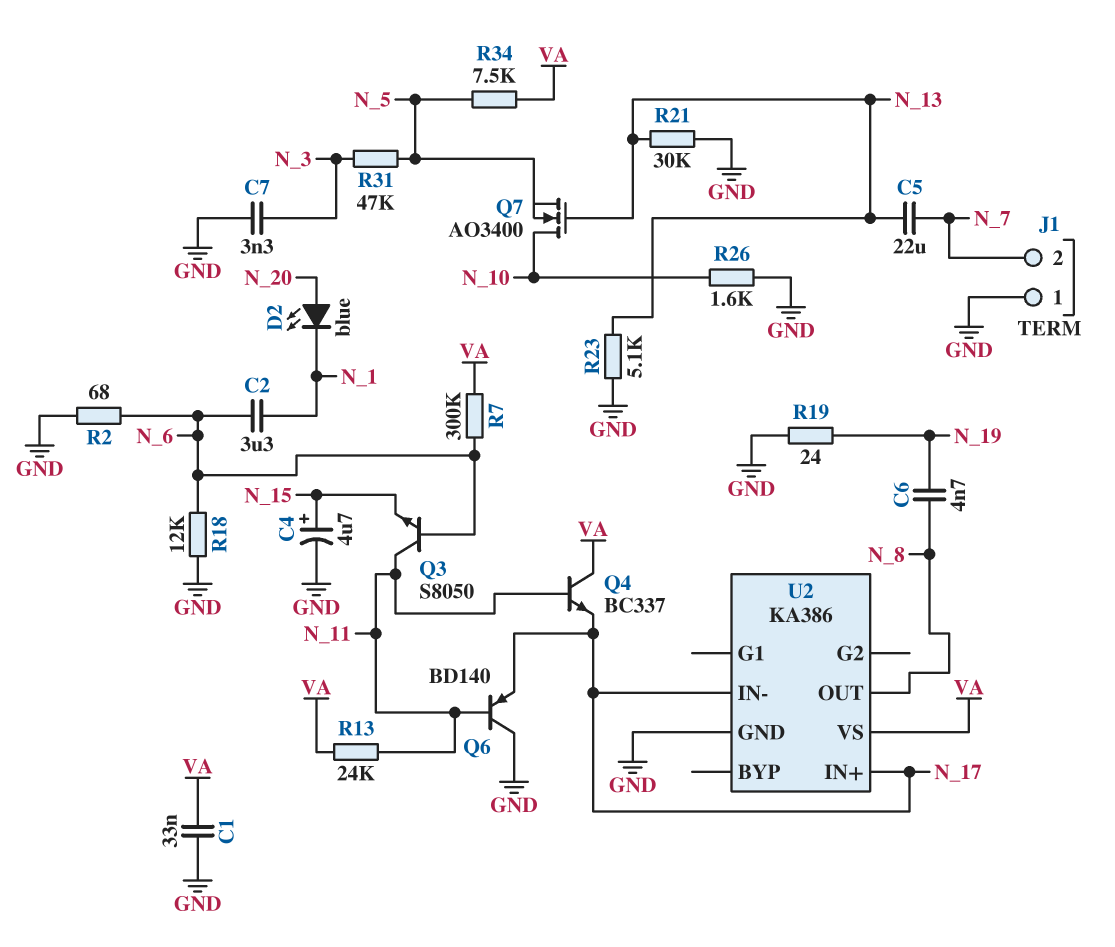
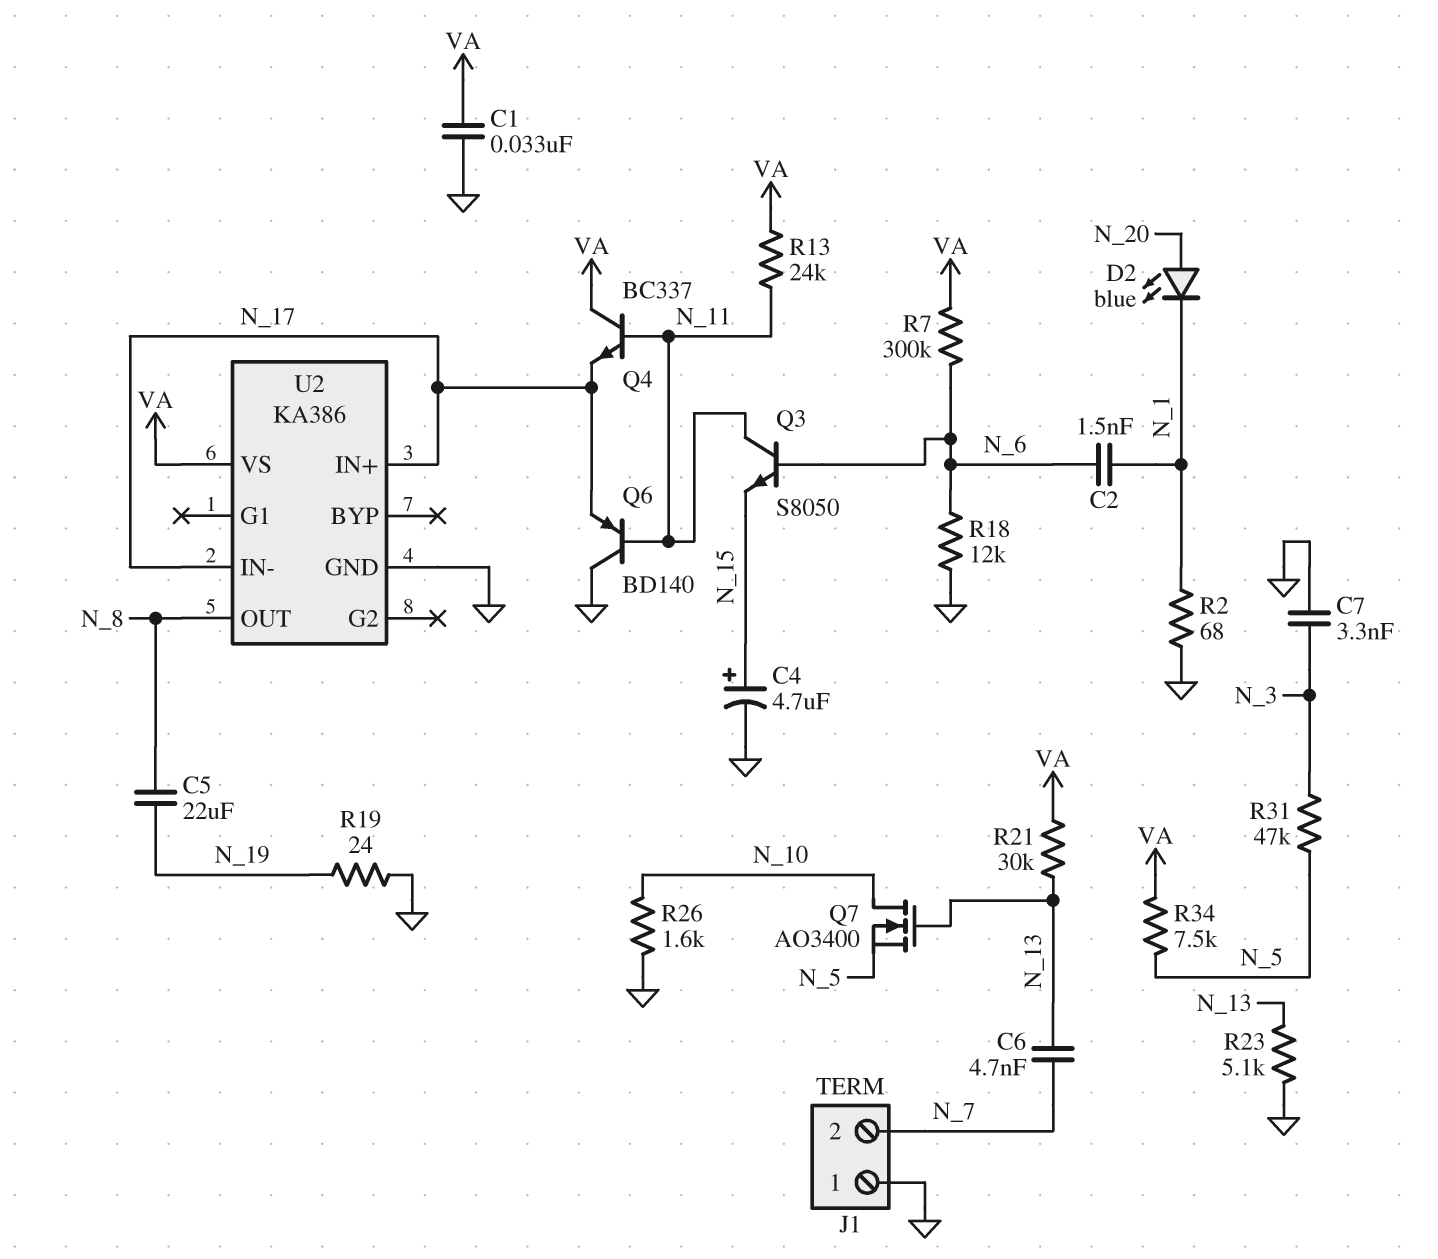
C2: 3.3uF (N_1, N_6) -> 1.5nF (N_1, N_6)
C5: 22uF (N_7, N_13) -> 22uF (N_8, N_19)
C6: 4.7nF (N_8, N_19) -> 4.7nF (N_7, N_13)
R2: 68 (GND, N_6) -> 68 (GND, N_1)
R21: 30k (GND, N_13) -> 30k (N_13, VA)

